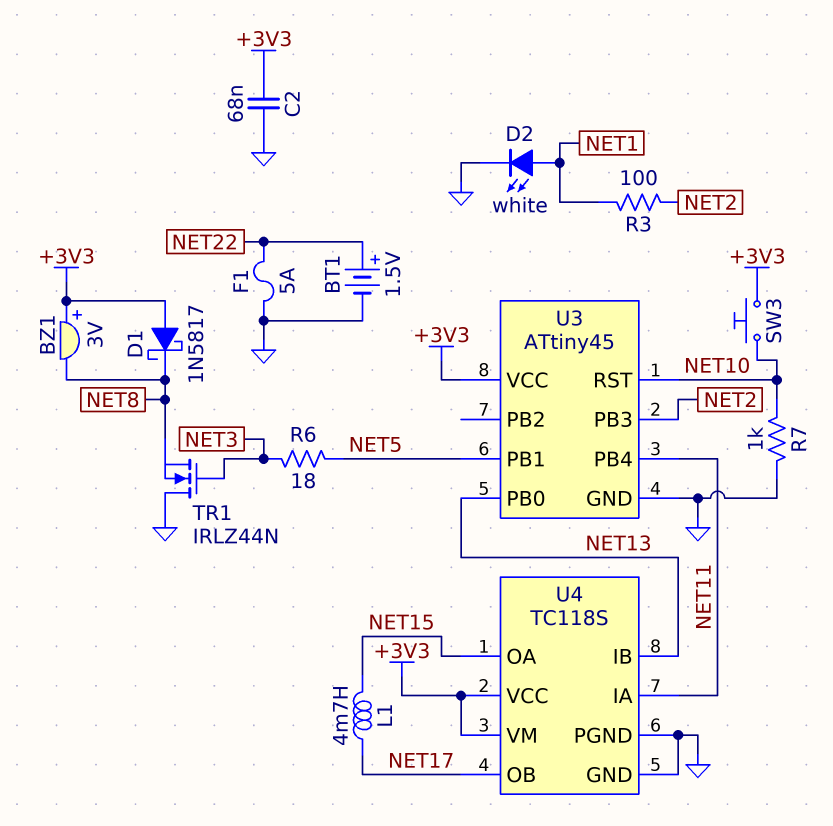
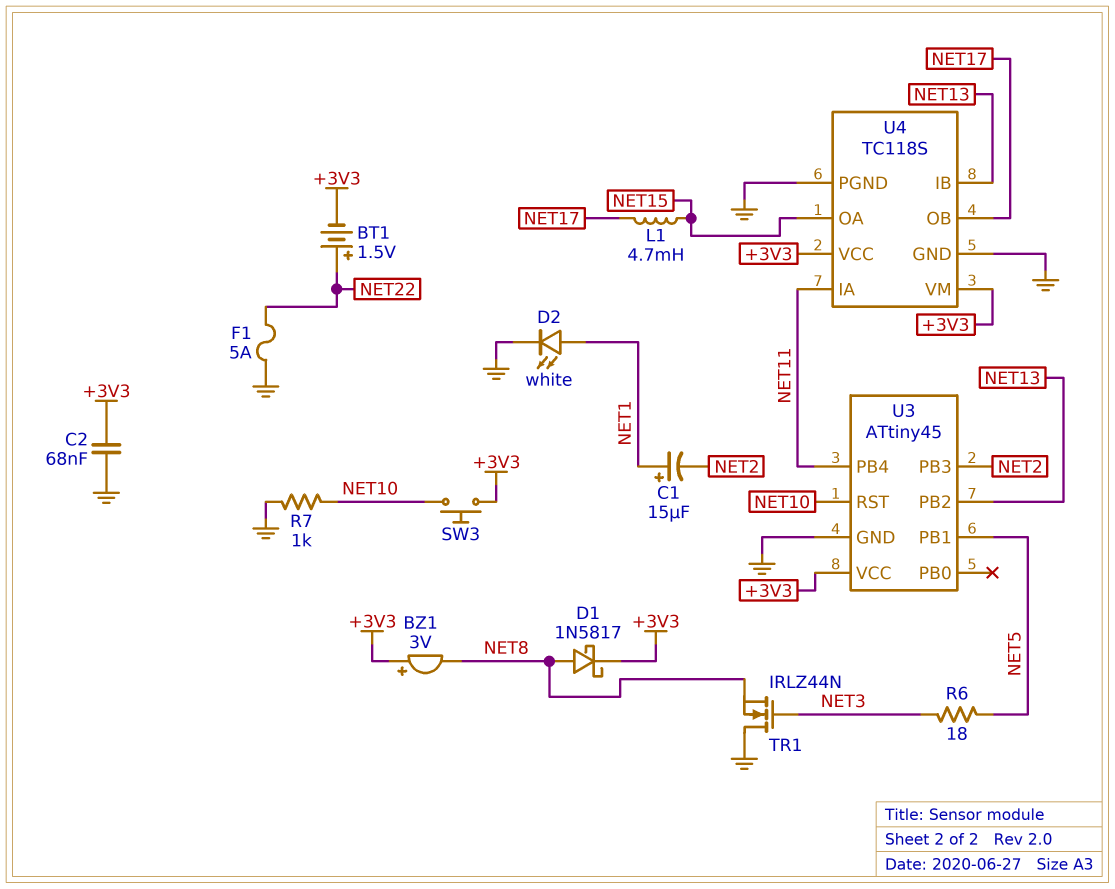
BT1: 1.5V (plus NET22, minus GND) -> 1.5V (plus NET22, minus +3V3)
C1: none -> 15uF (plus NET1, minus NET2)
D1: schottky 1N5817 (A +3V3, K NET8) -> schottky 1N5817 (A NET8, K +3V3)
R3: 100 (NET1, NET2) -> none
U3 pin PB0: NET13 -> none
U3 pin PB2: none -> NET13

